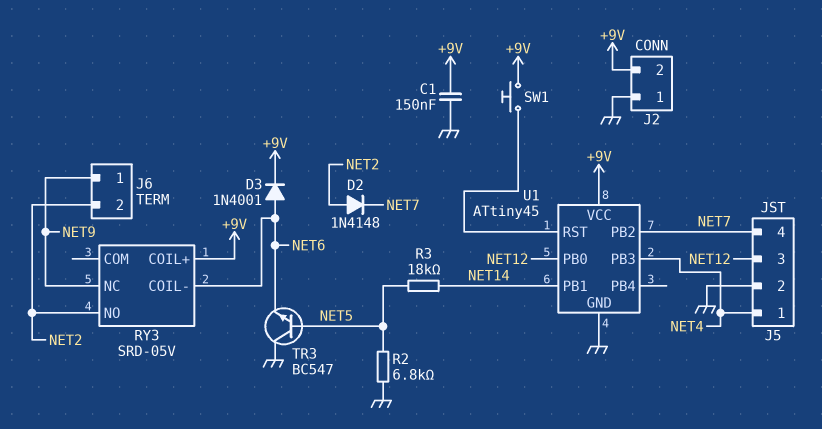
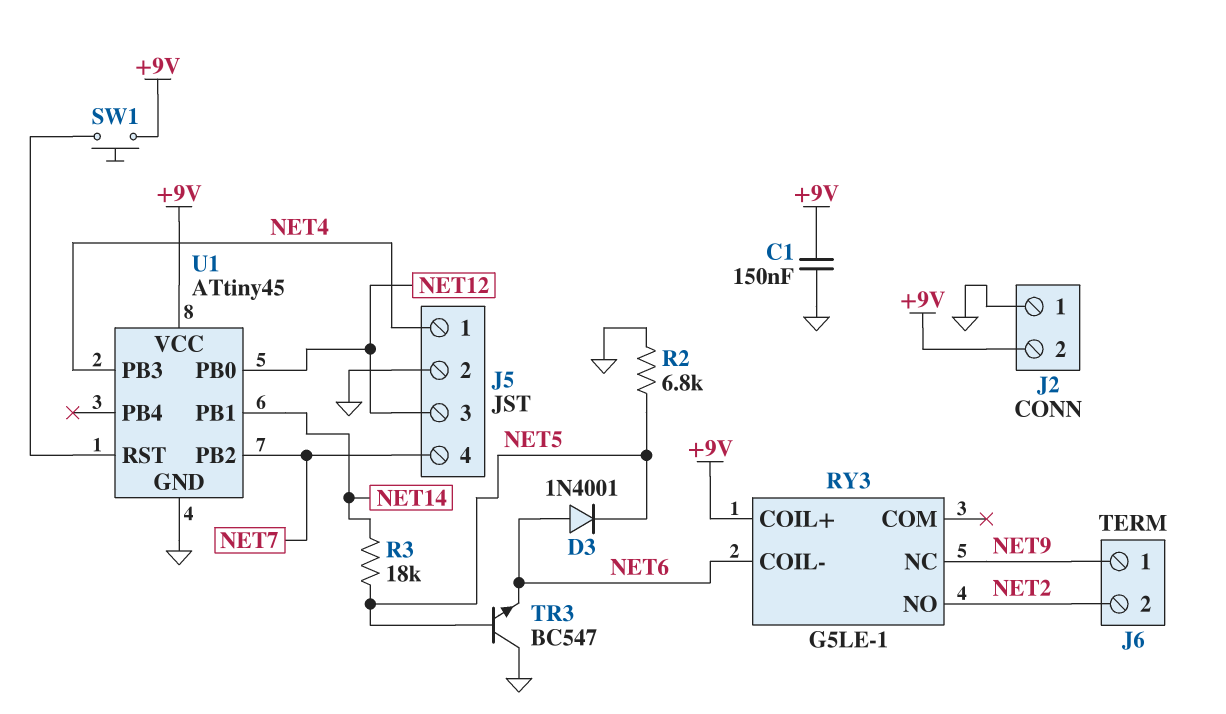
D2: diode 1N4148 (A NET2, K NET7) -> none
D3: diode 1N4001 (A NET6, K +9V) -> diode 1N4001 (A NET6, K NET5)
RY3: SRD-05V -> G5LE-1

